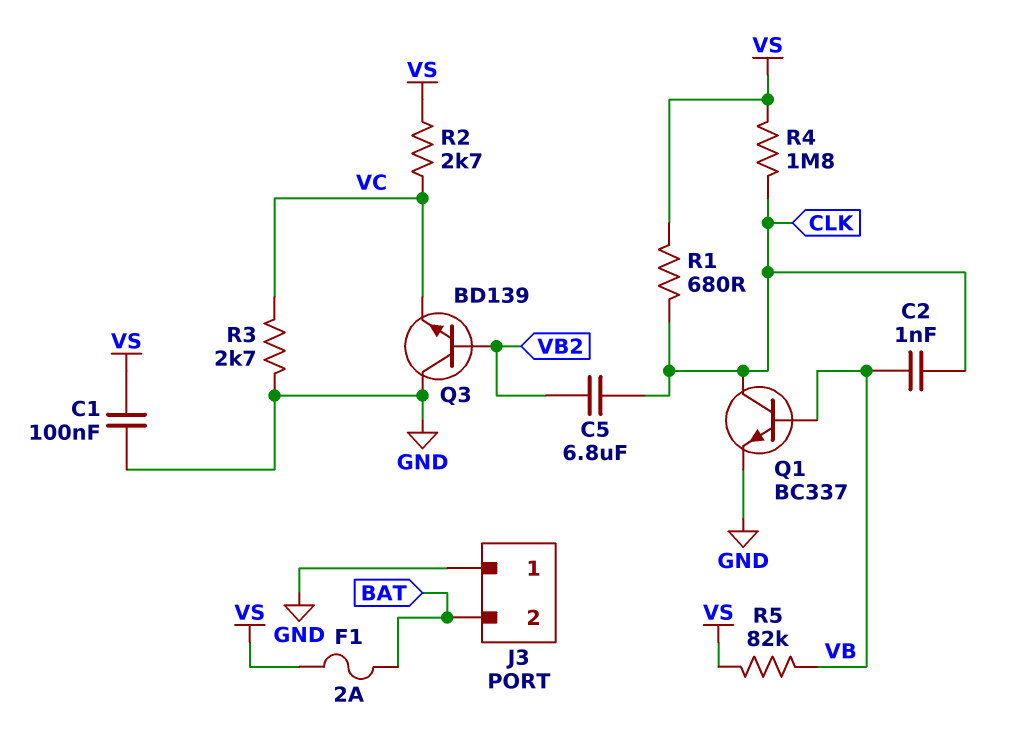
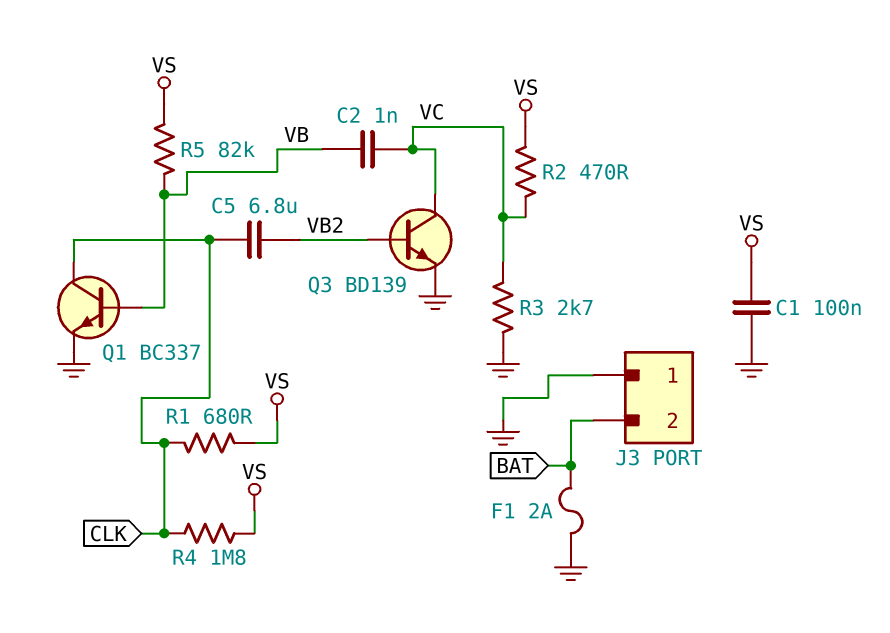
C2: 1nF (CLK, VB) -> 1nF (VB, VC)
F1: 2A (BAT, VS) -> 2A (BAT, GND)
Q3: NPN BD139 (B VB2, C GND, E VC) -> NPN BD139 (B VB2, C VC, E GND)
R2: 2.7k (VC, VS) -> 470 (VC, VS)

